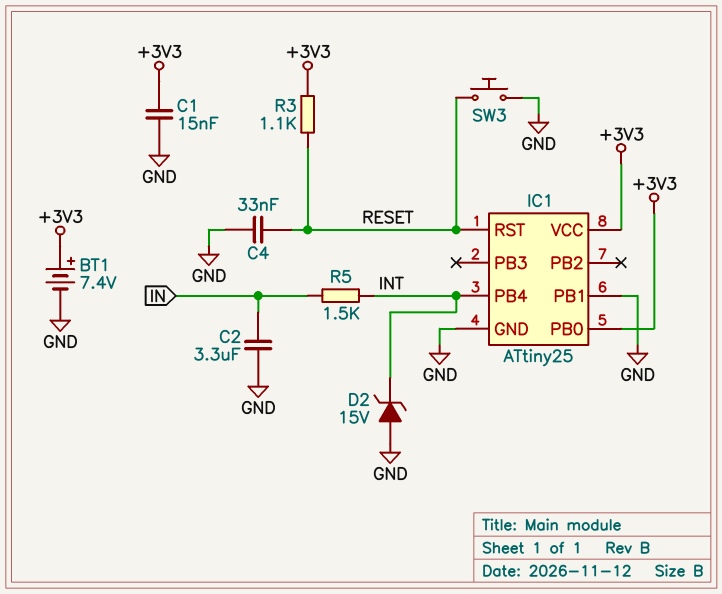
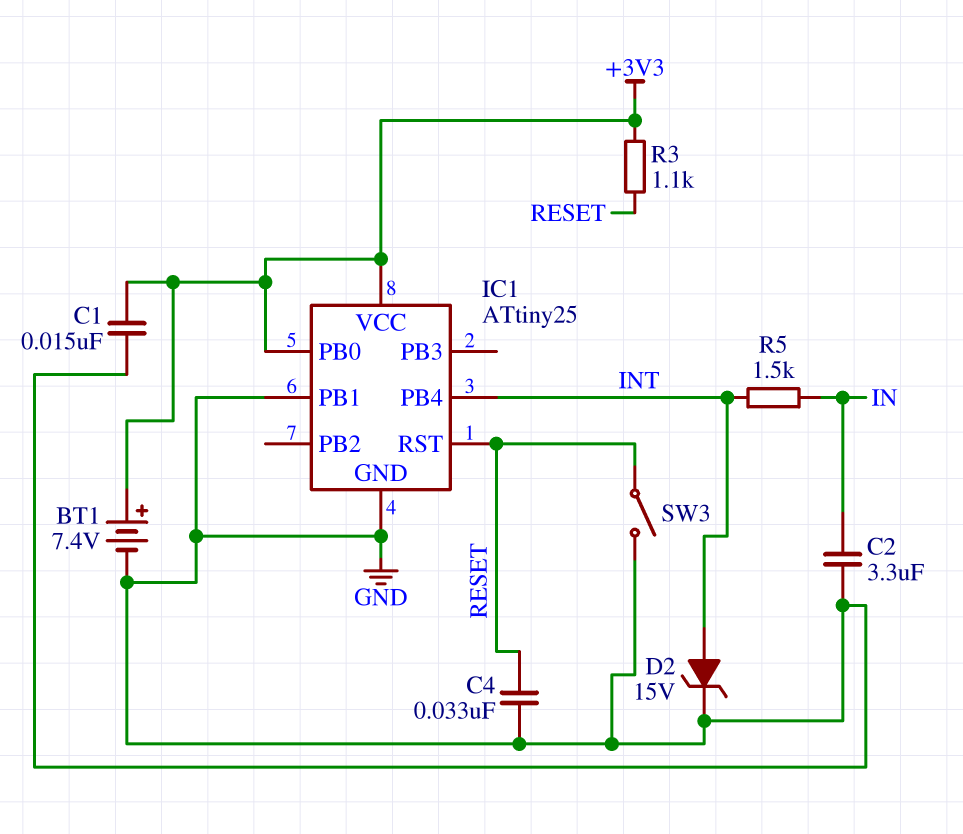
D2: zener 15V (A GND, K INT) -> zener 15V (A INT, K GND)
SW3: button (GND, RESET) -> switch (GND, RESET)

